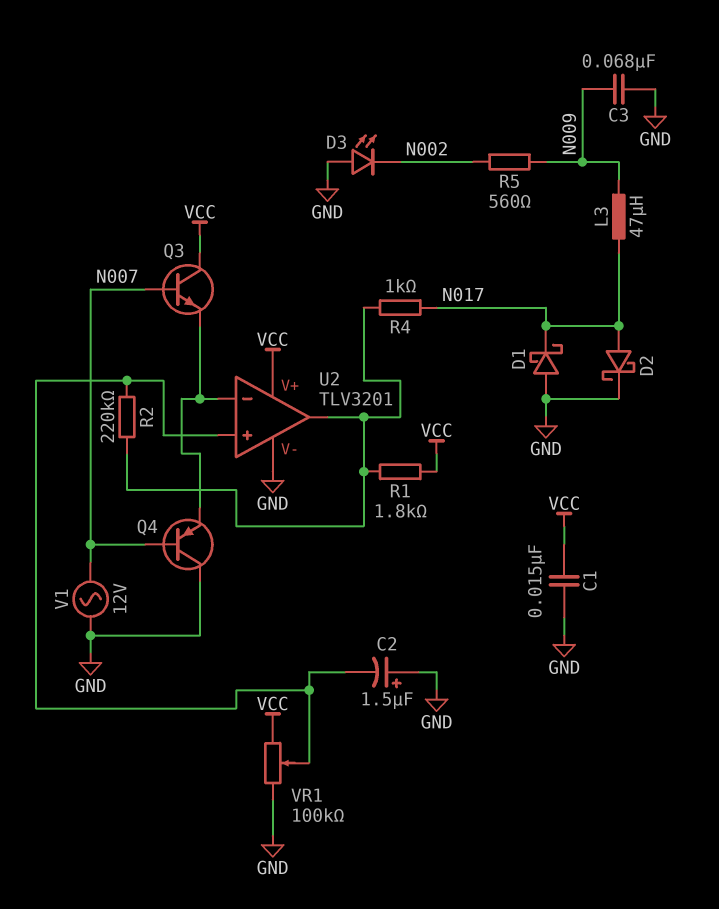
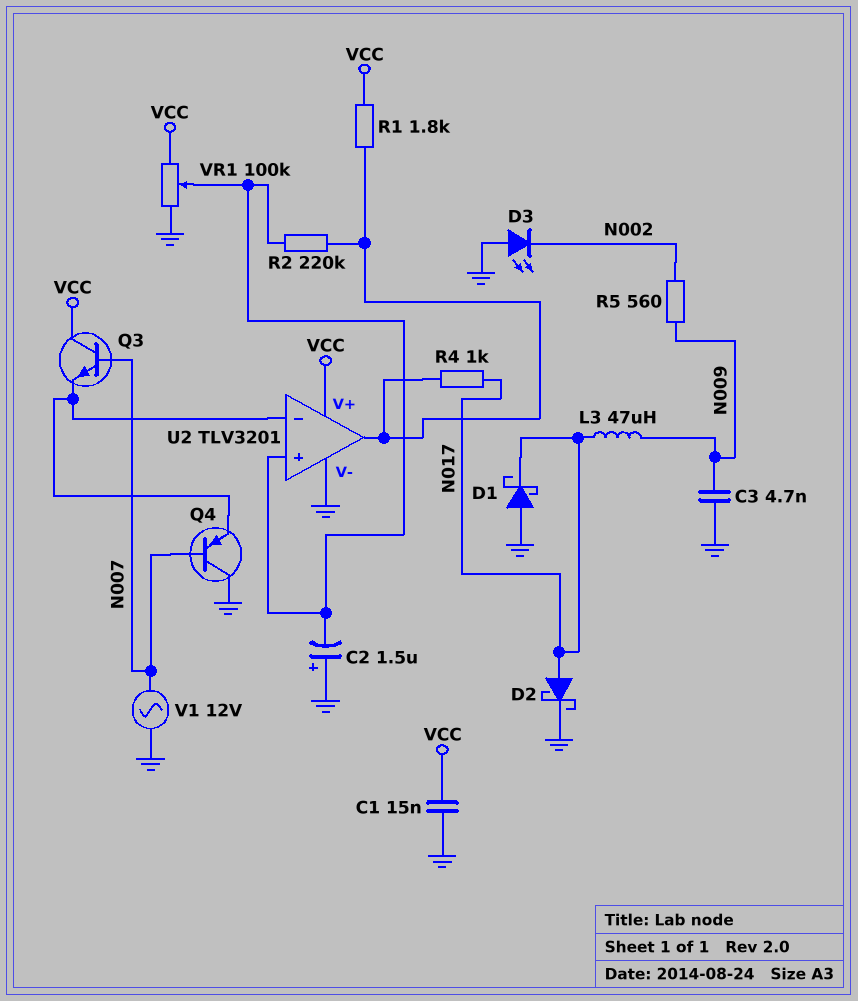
C3: 68nF (GND, N009) -> 4.7nF (GND, N009)

